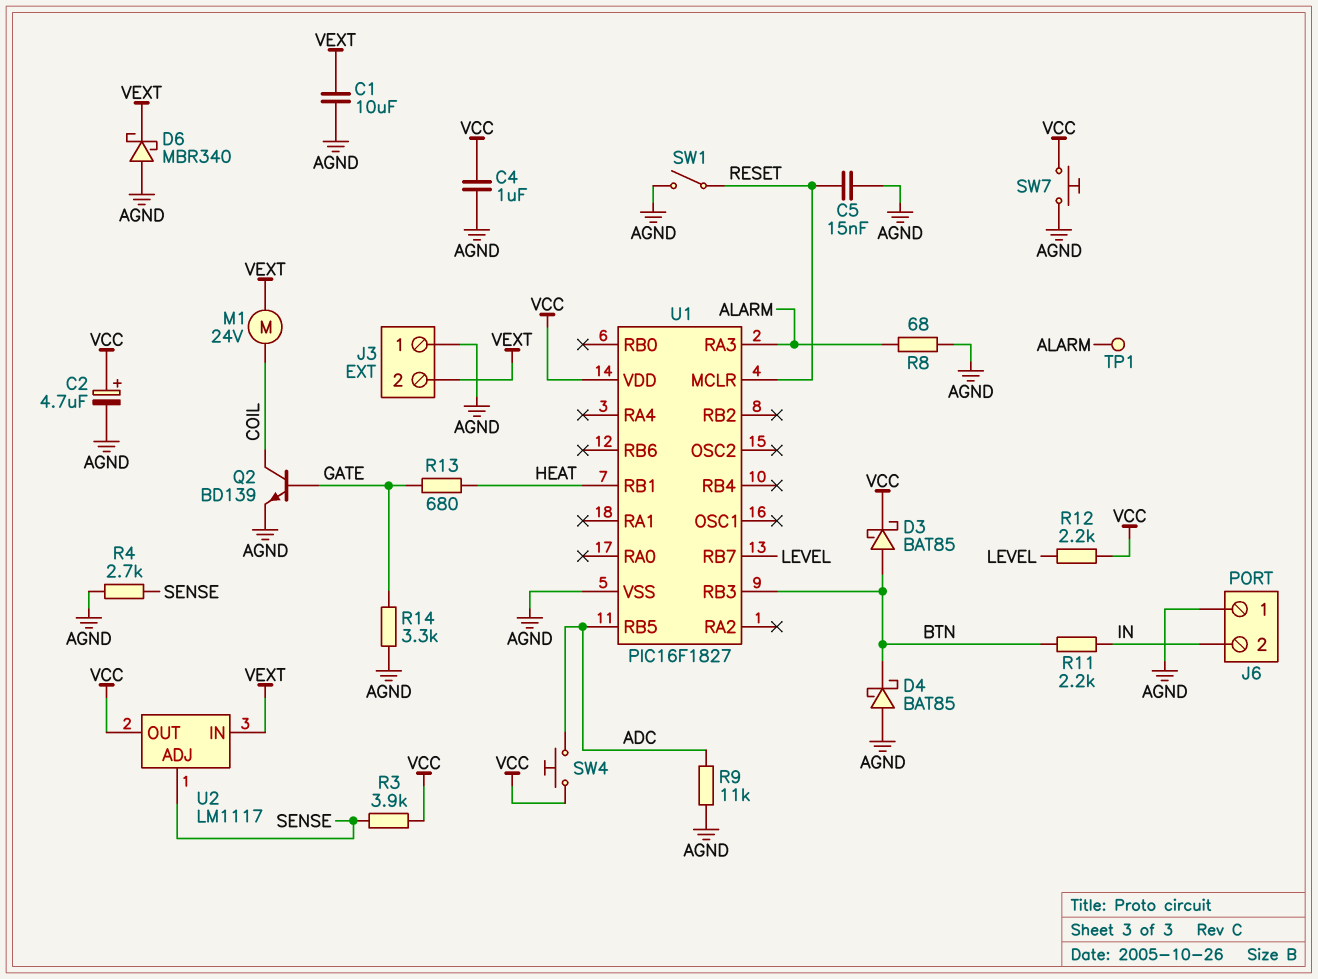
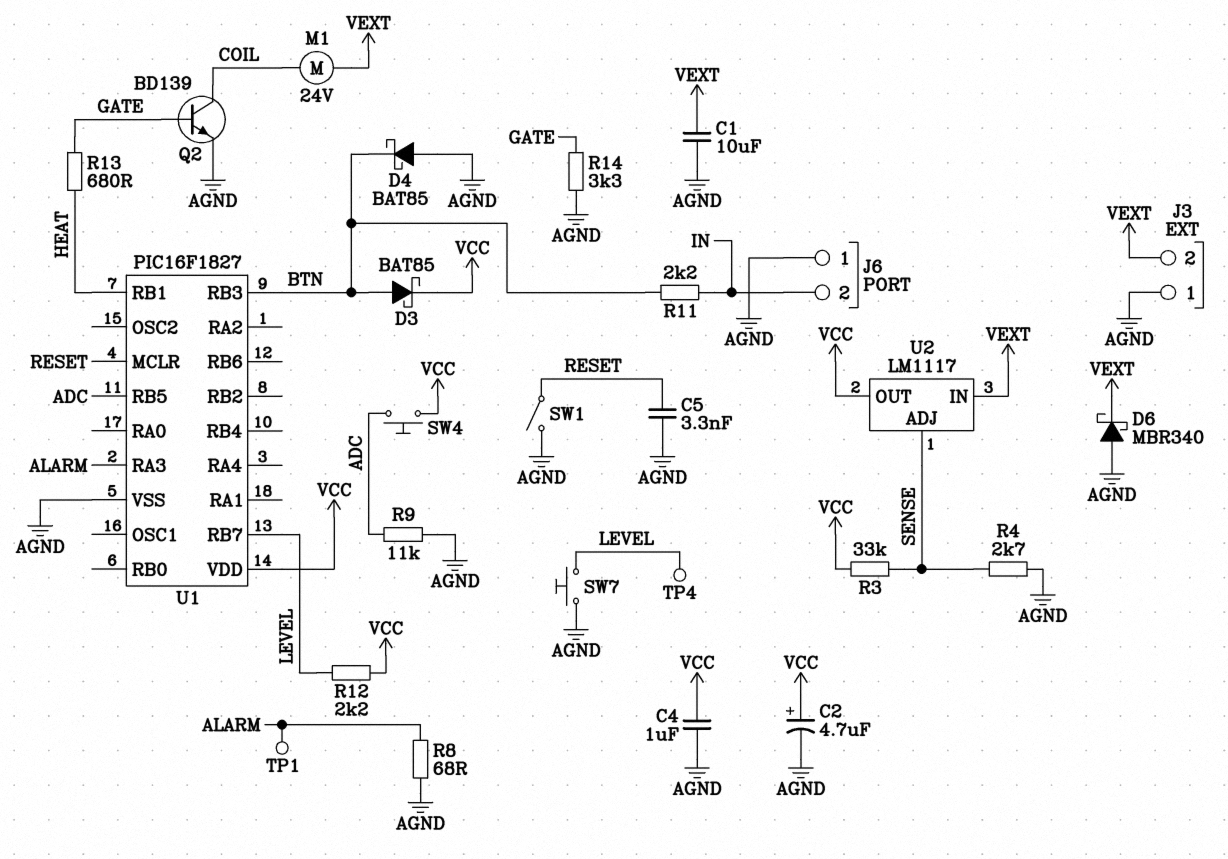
C5: 15nF (AGND, RESET) -> 3.3nF (AGND, RESET)
R3: 3.9k (SENSE, VCC) -> 33k (SENSE, VCC)
SW7: button (AGND, VCC) -> button (AGND, LEVEL)
TP4: none -> test point (LEVEL)

